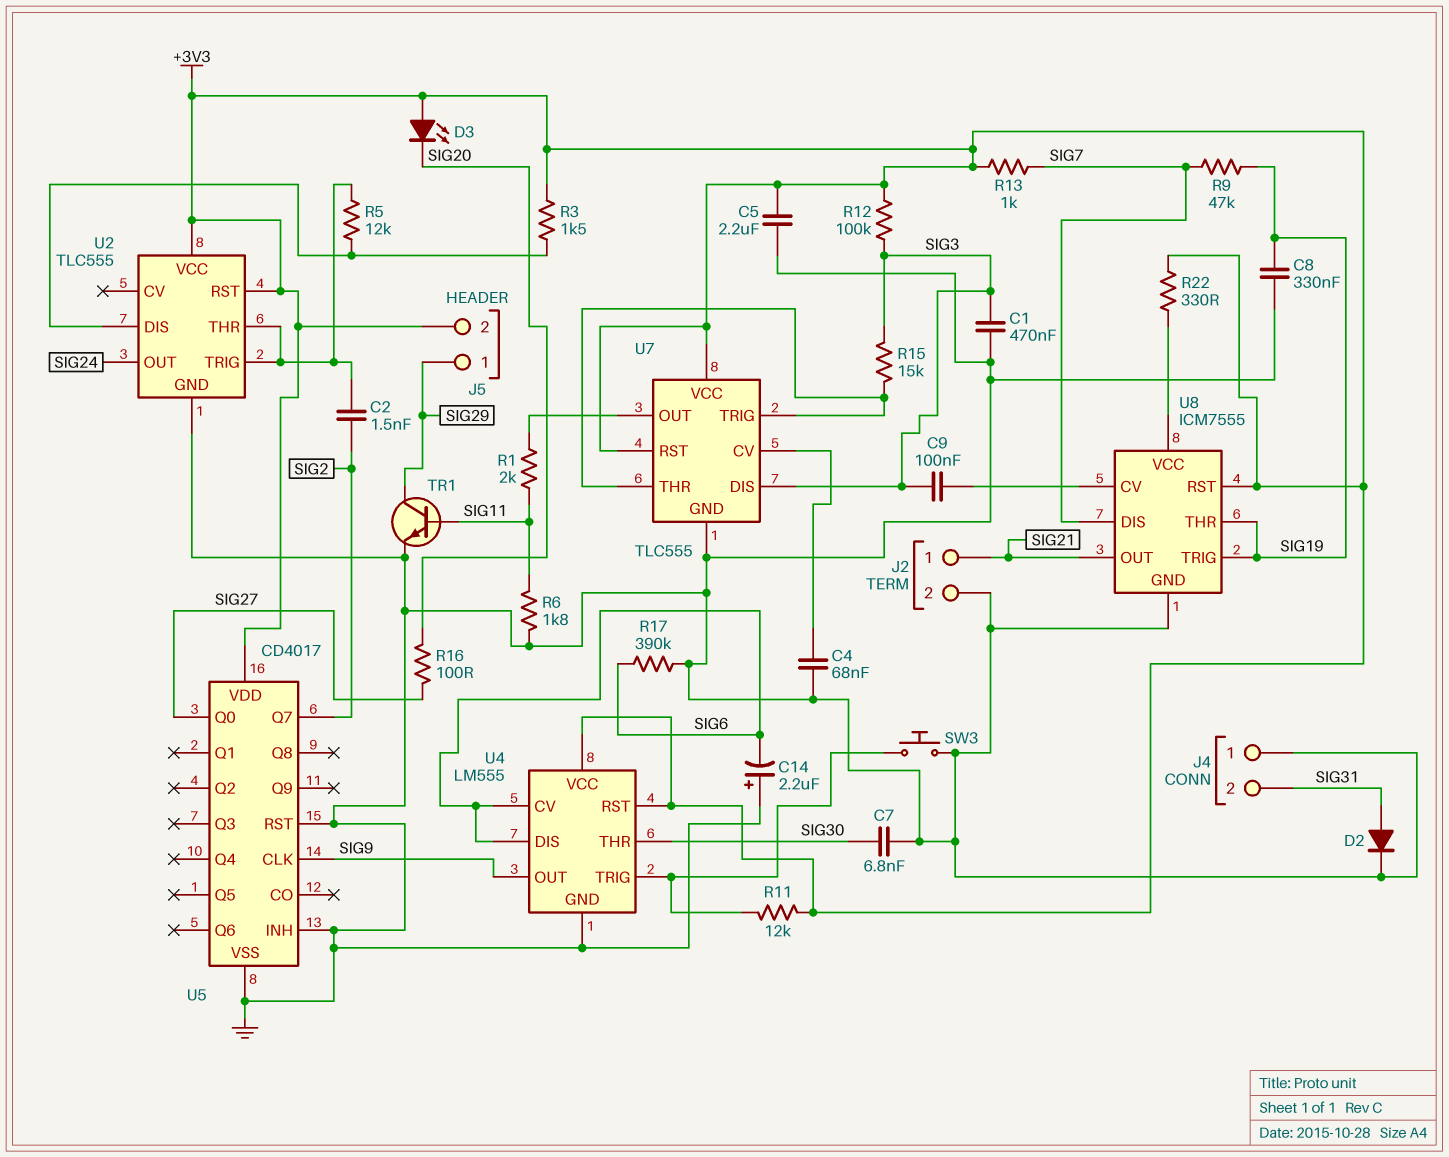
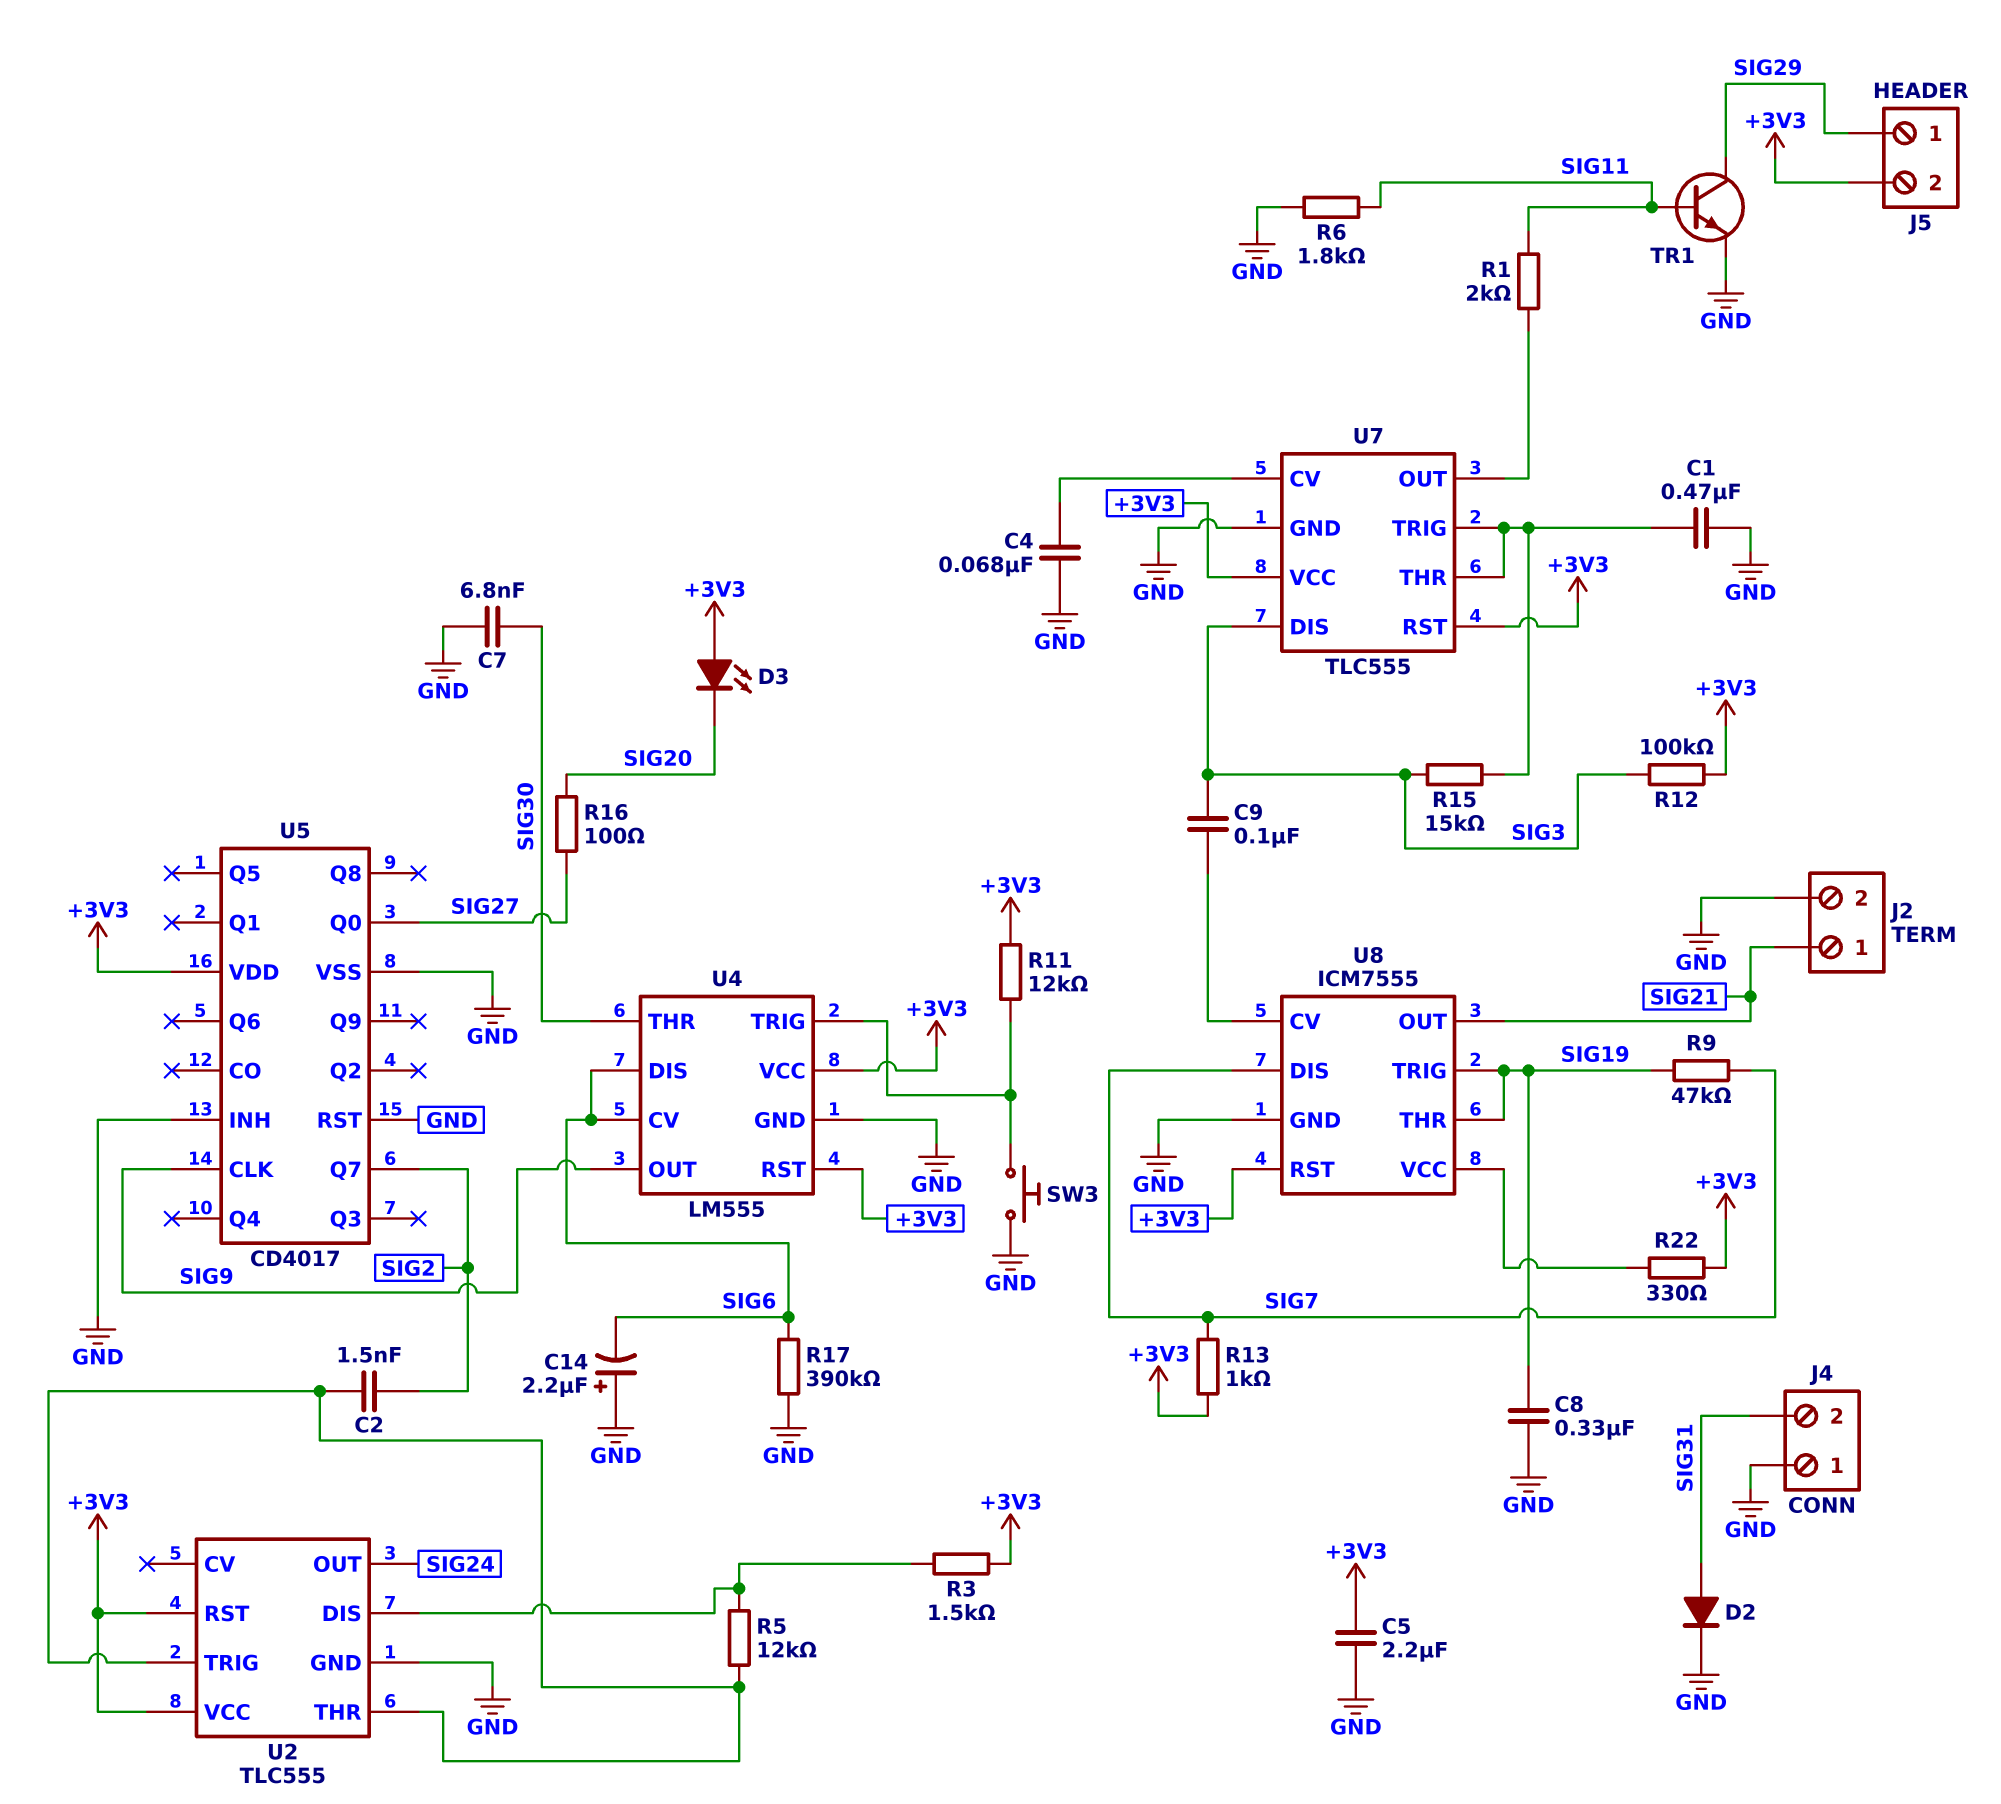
C1: 470nF (GND, SIG3) -> 470nF (GND, U7/THR)

